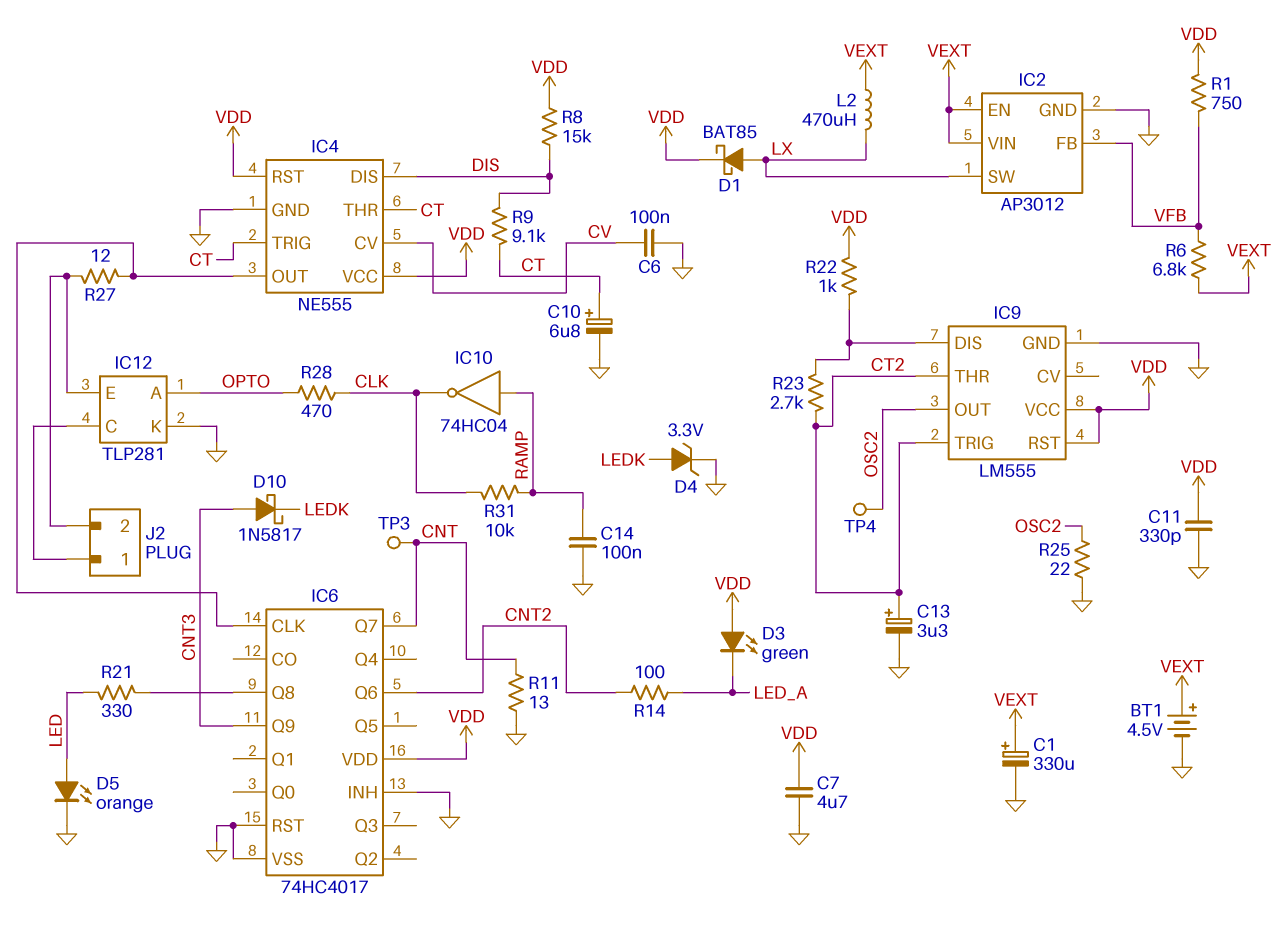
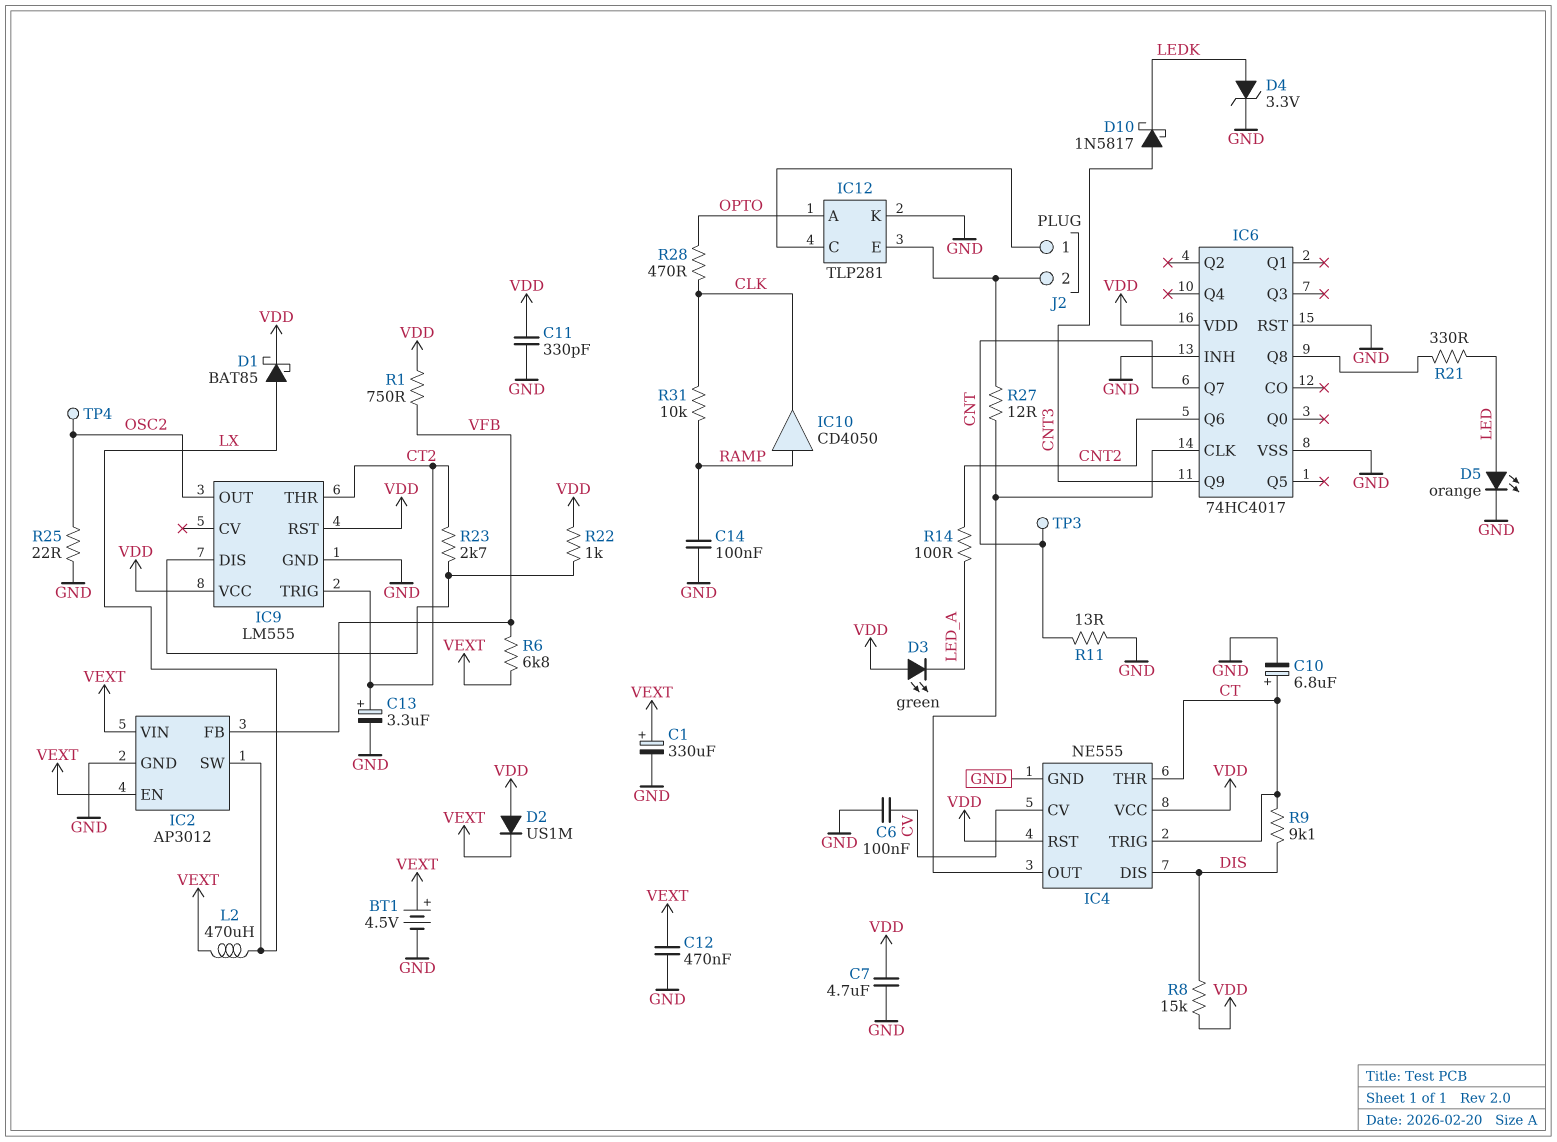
C12: none -> 470nF (GND, VEXT)
D2: none -> diode US1M (A VDD, K VEXT)
IC10: NOT 74HC04 (in RAMP, out CLK) -> buffer CD4050 (in RAMP, out CLK)

